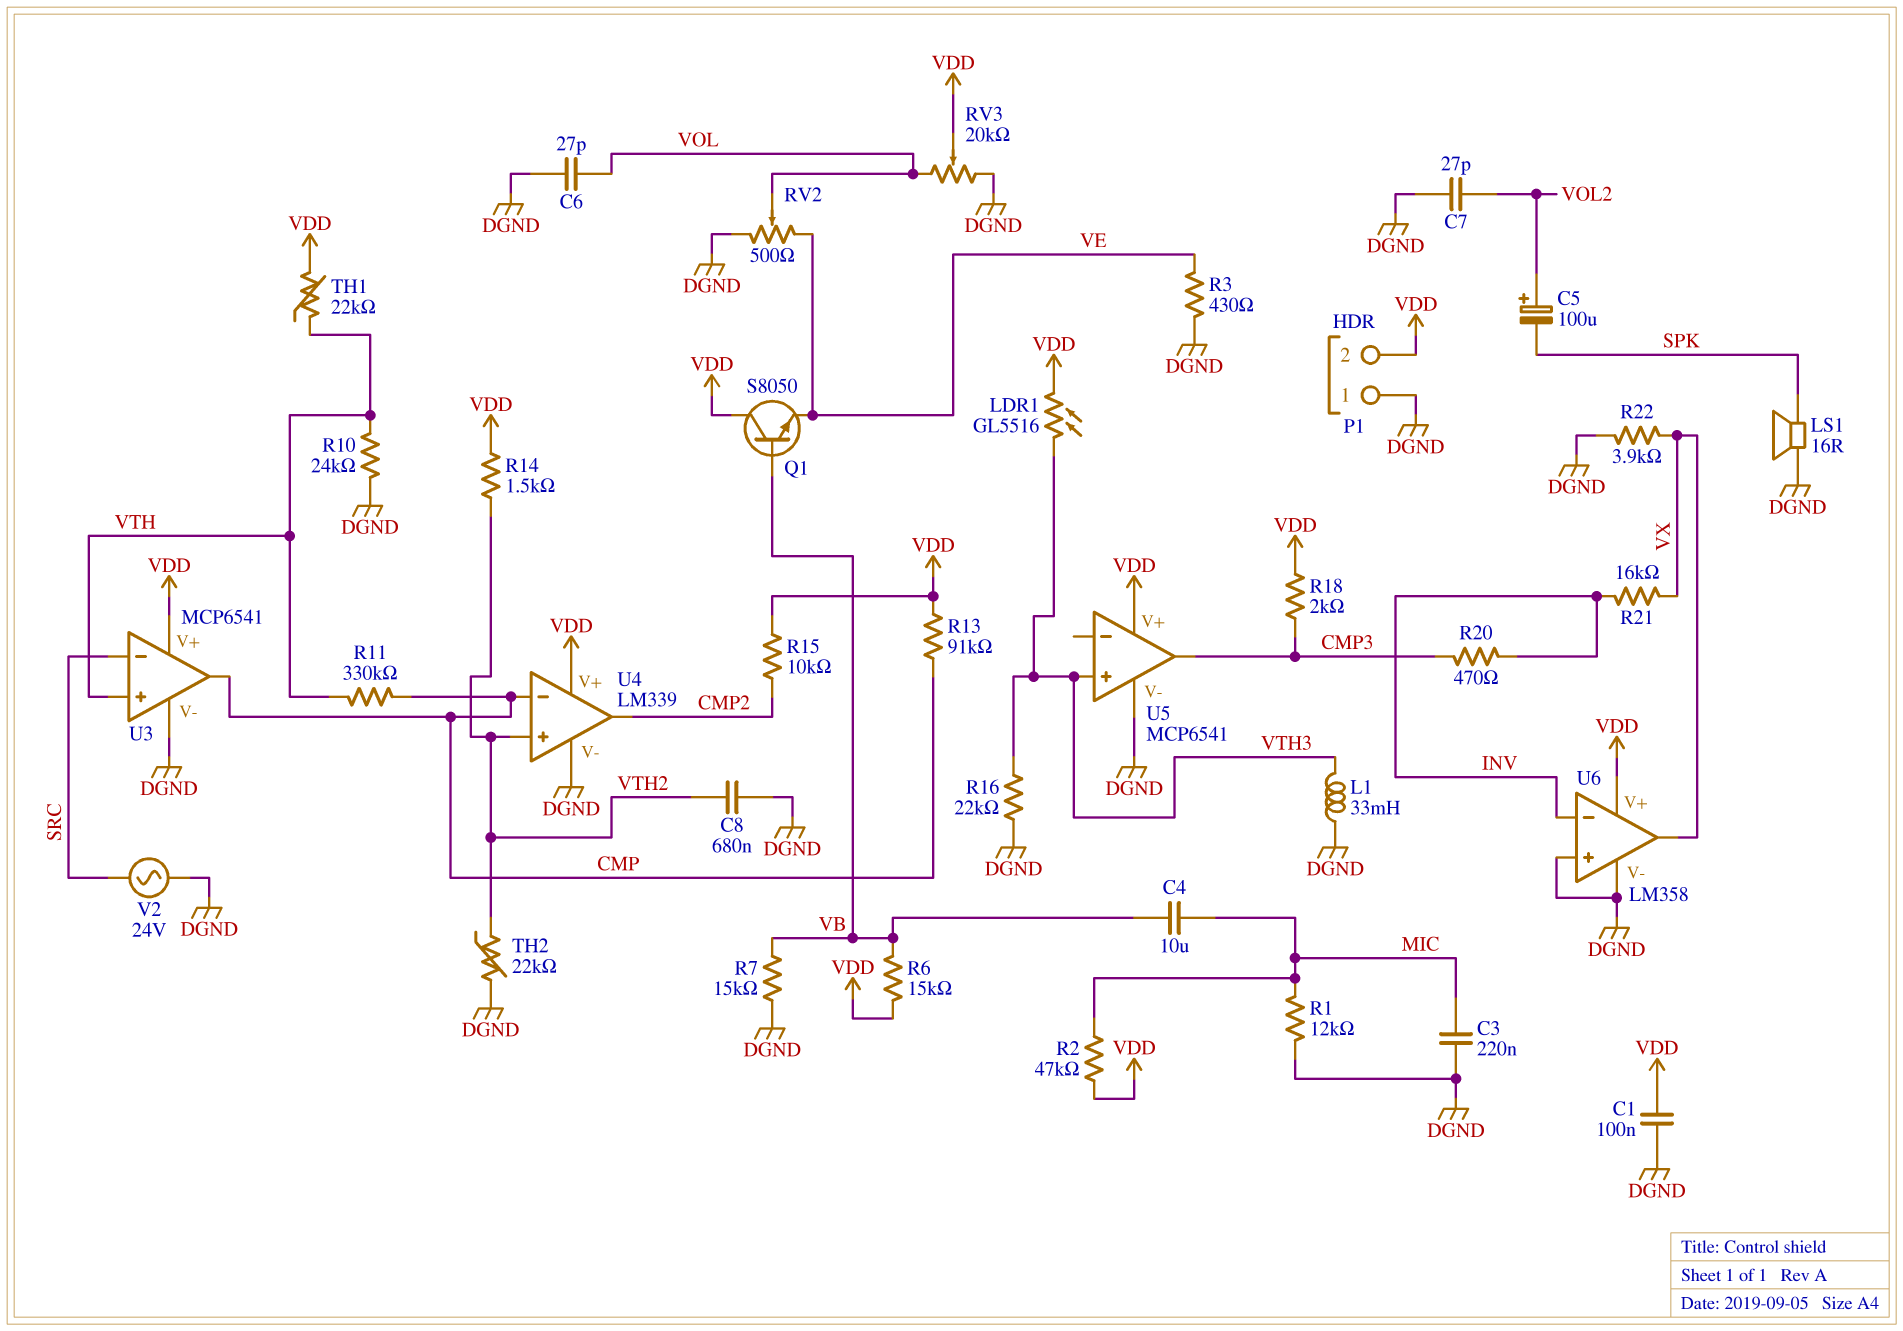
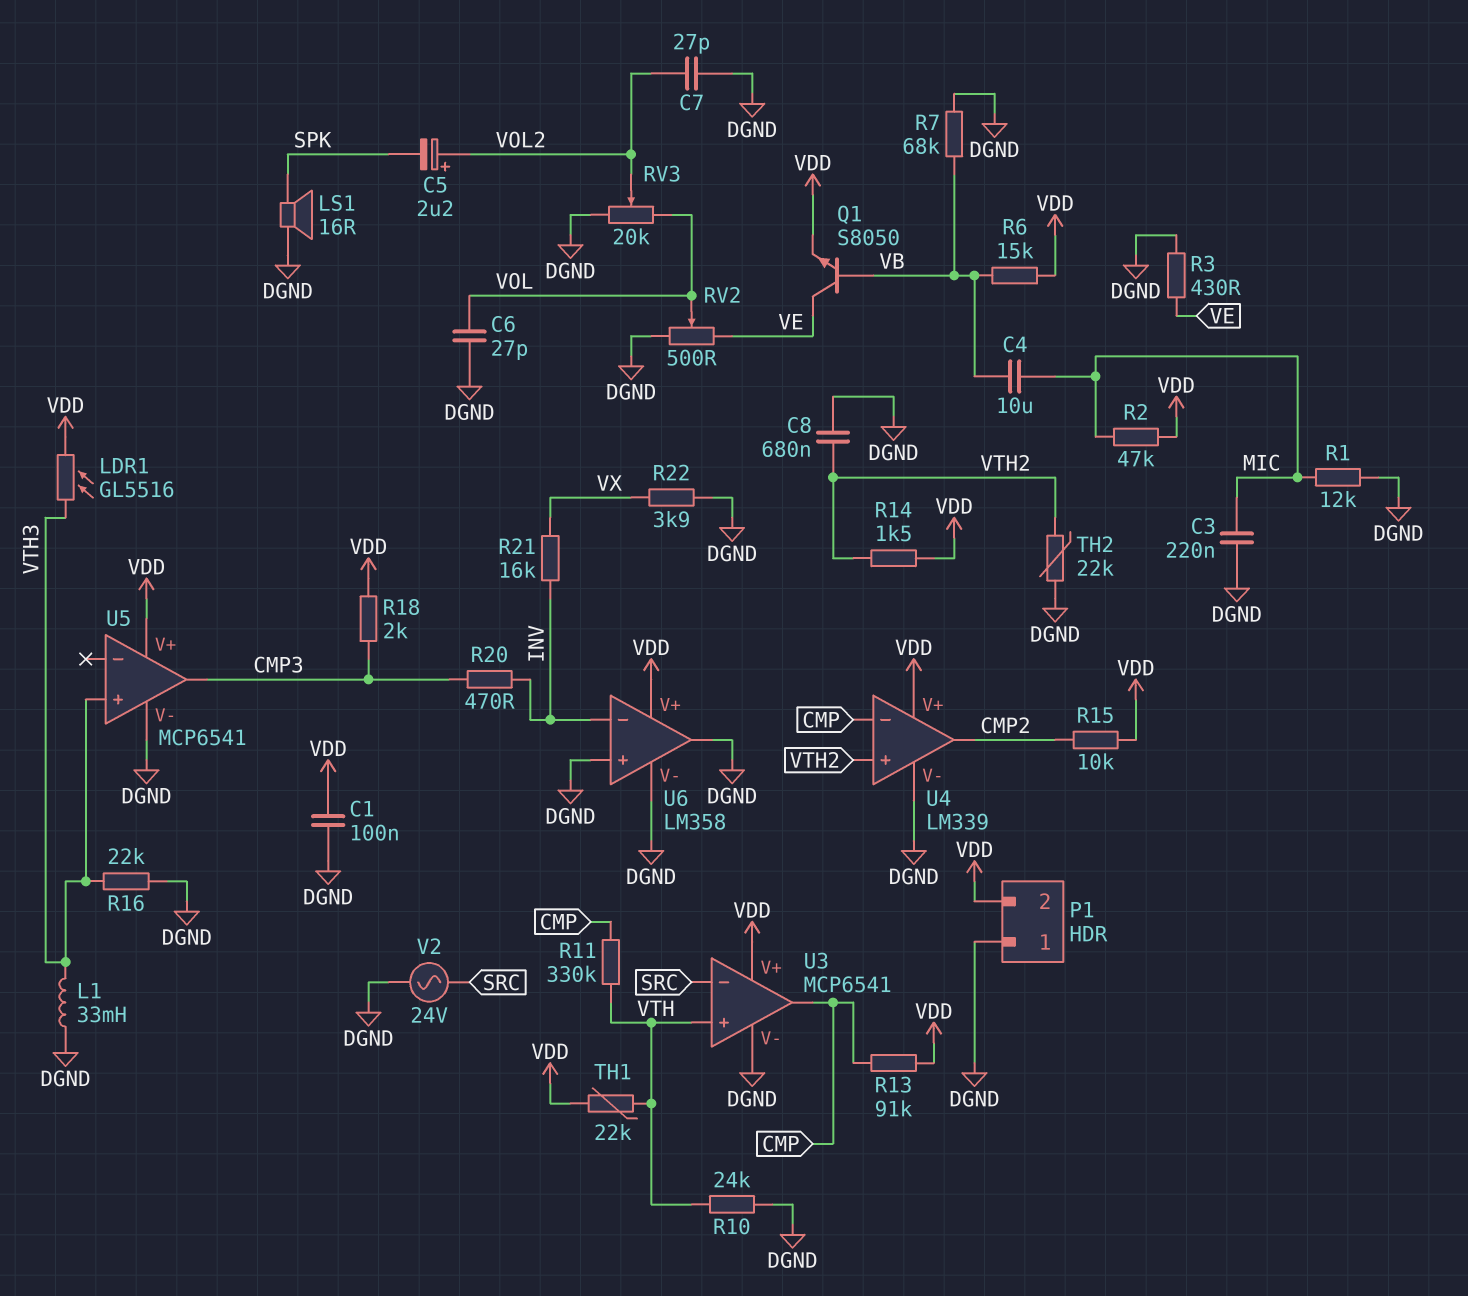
C5: 100uF (plus VOL2, minus SPK) -> 2.2uF (plus VOL2, minus SPK)
Q1: NPN S8050 (B VB, C VDD, E VE) -> NPN S8050 (B VB, C VE, E VDD)
R7: 15k (DGND, VB) -> 68k (DGND, VB)
RV3: 20k (DGND, VOL, wiper VDD) -> 20k (DGND, VOL, wiper VOL2)
U6 pin out: VX -> DGND

